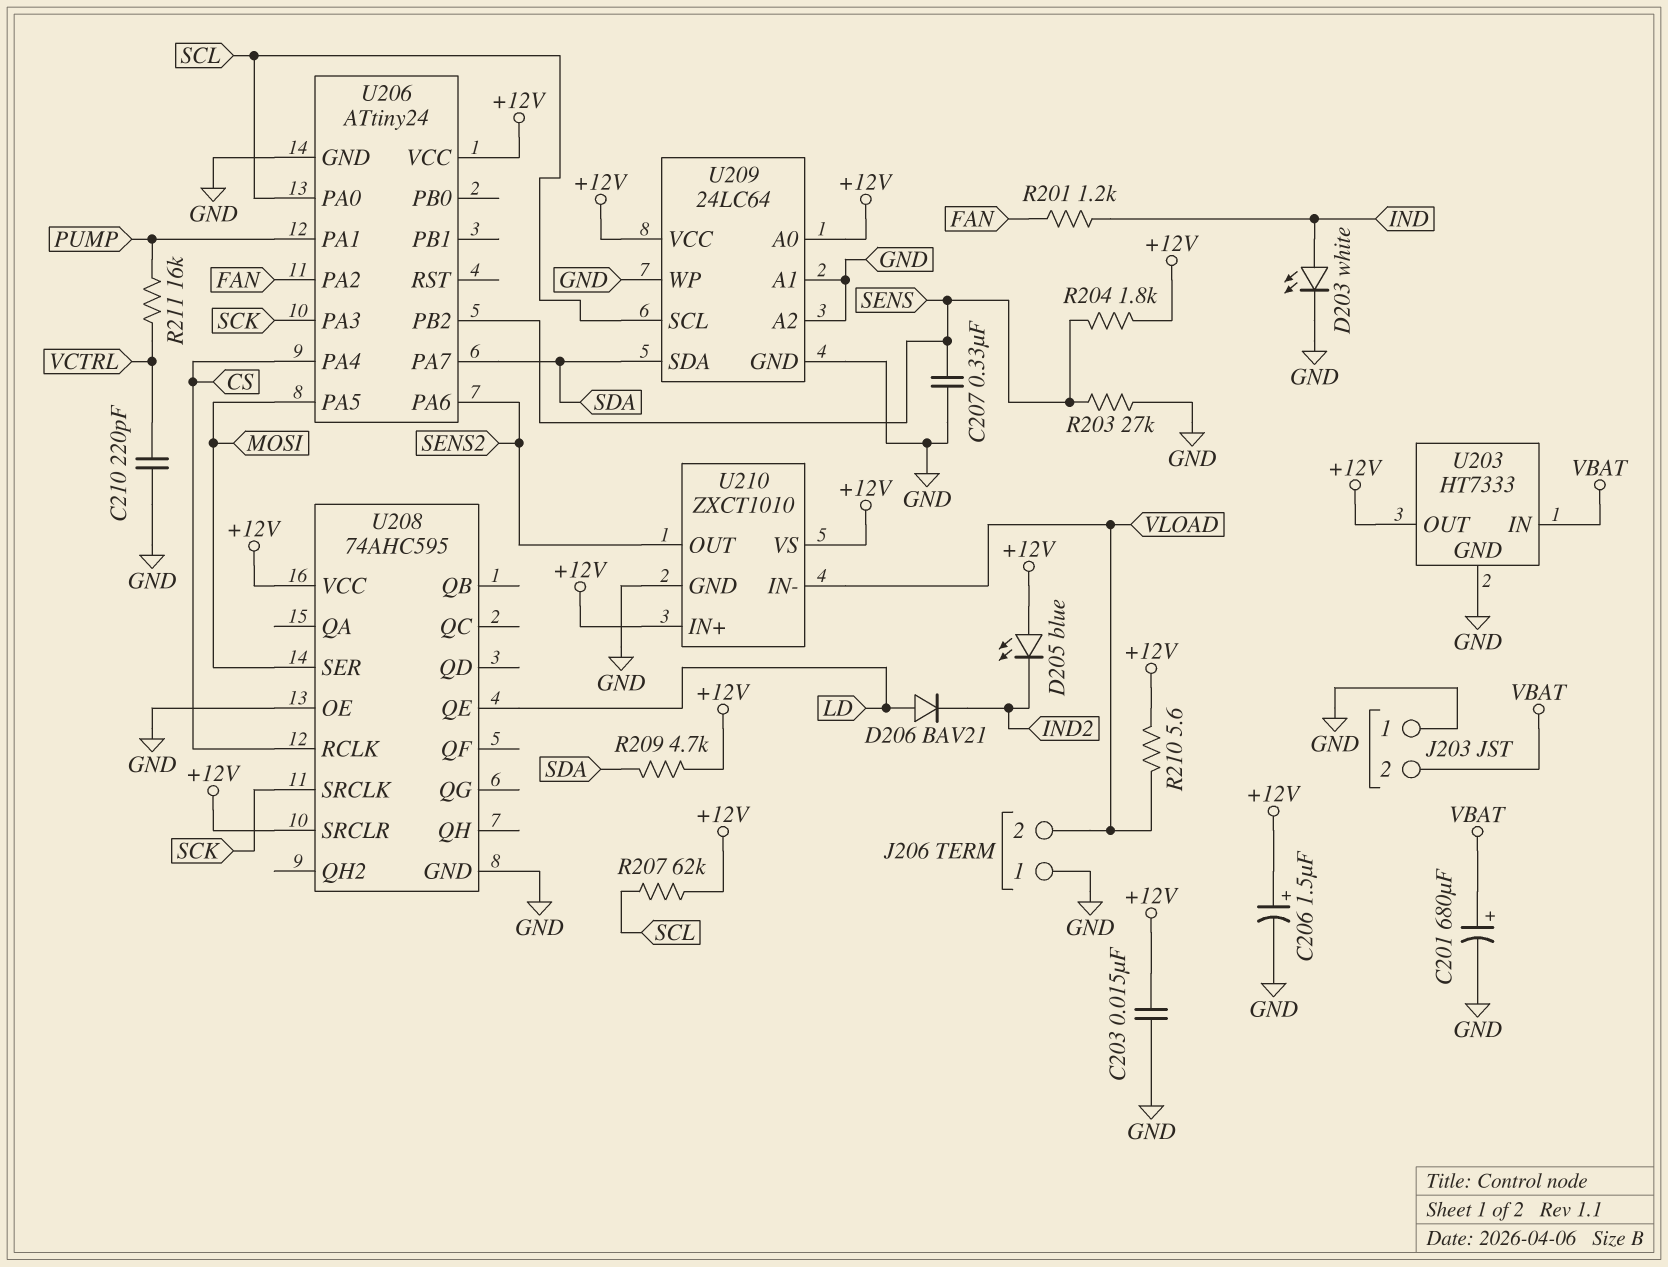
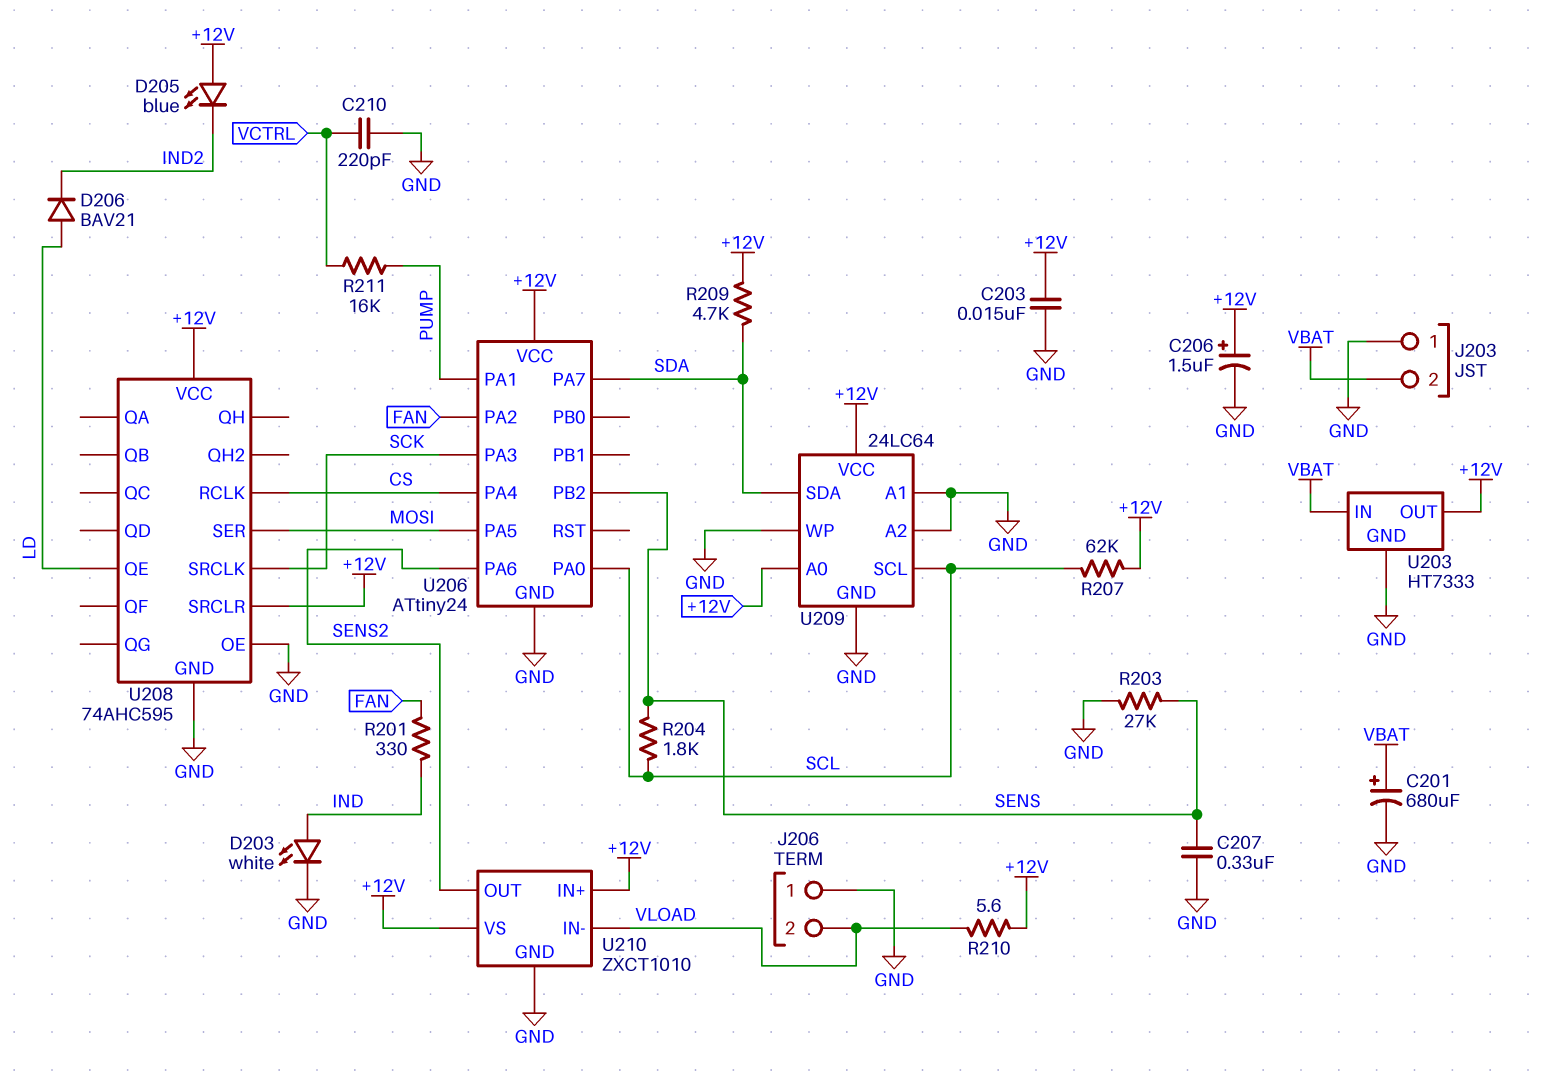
R201: 1.2k (FAN, IND) -> 330 (FAN, IND)
R204: 1.8k (+12V, SENS) -> 1.8k (SCL, SENS)

